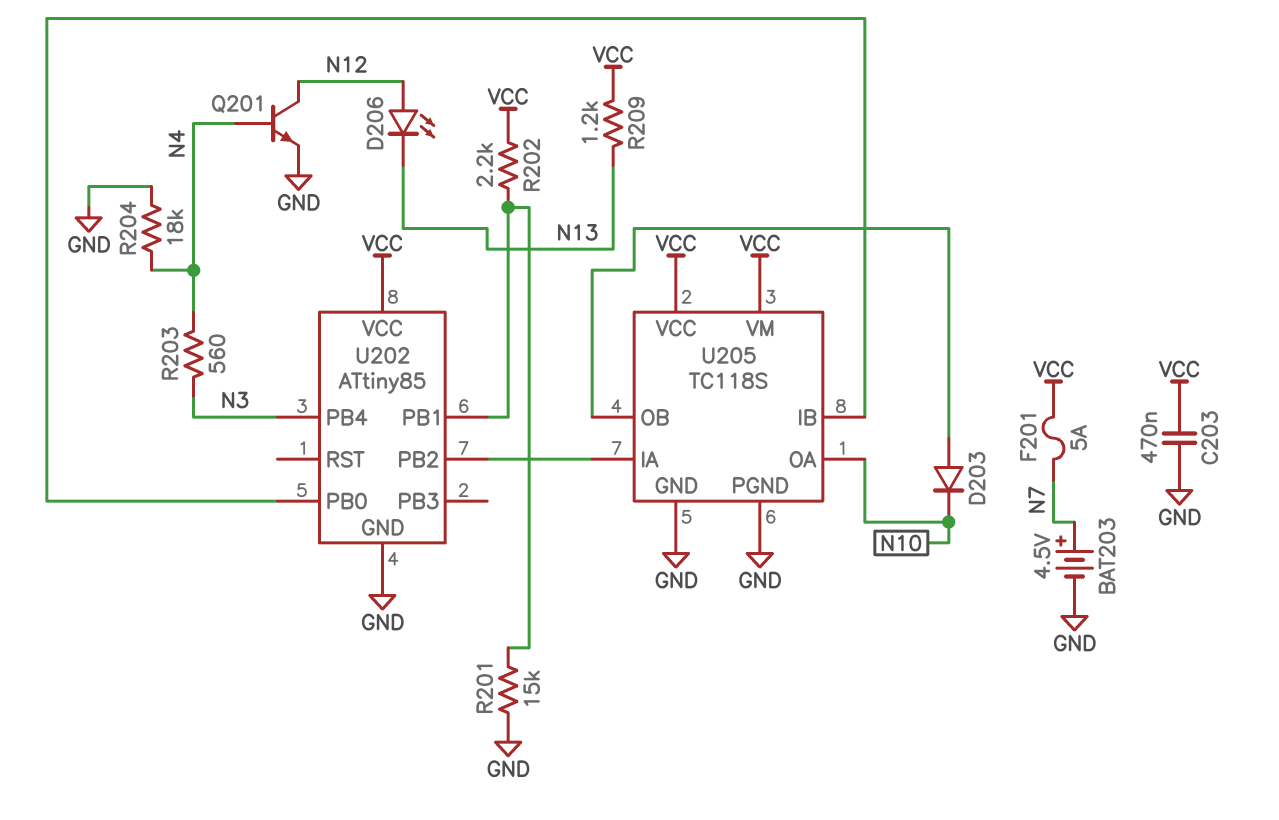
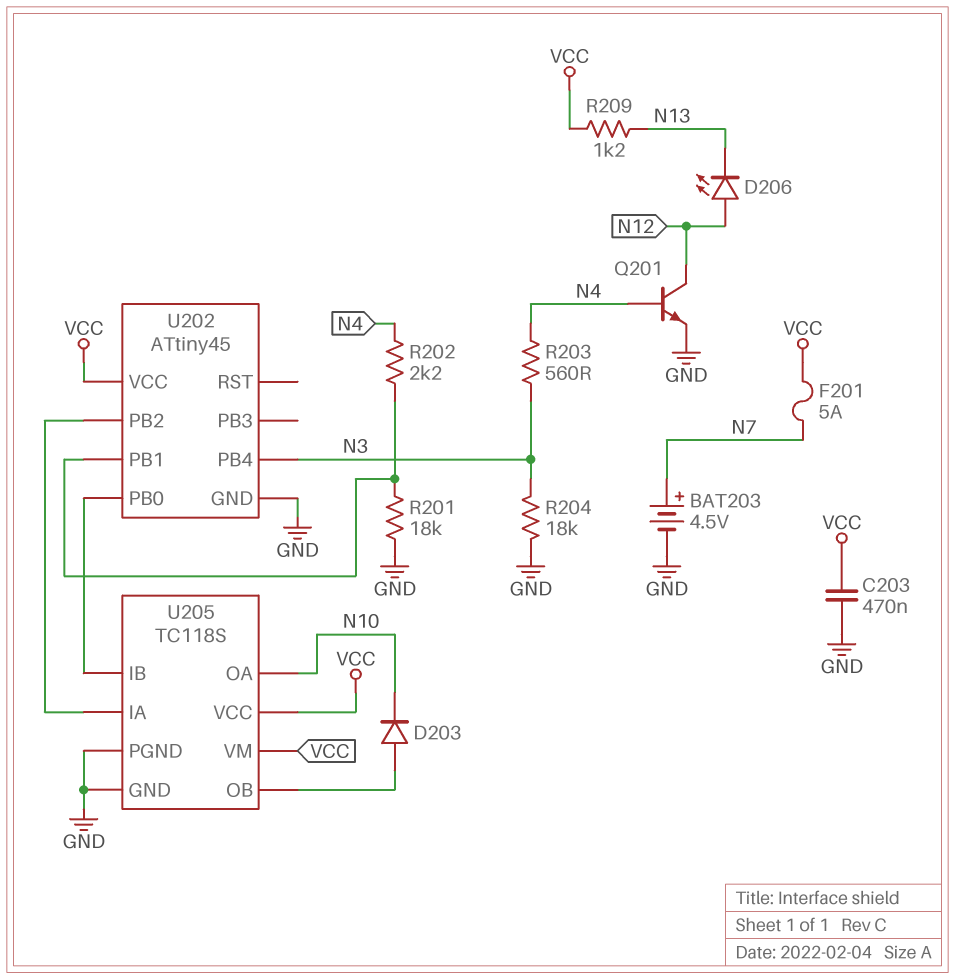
R201: 15k (GND, U202/PB1) -> 18k (GND, U202/PB1)
R202: 2.2k (U202/PB1, VCC) -> 2.2k (N4, U202/PB1)
R204: 18k (GND, N4) -> 18k (GND, N3)
U202: ATtiny85 -> ATtiny45

